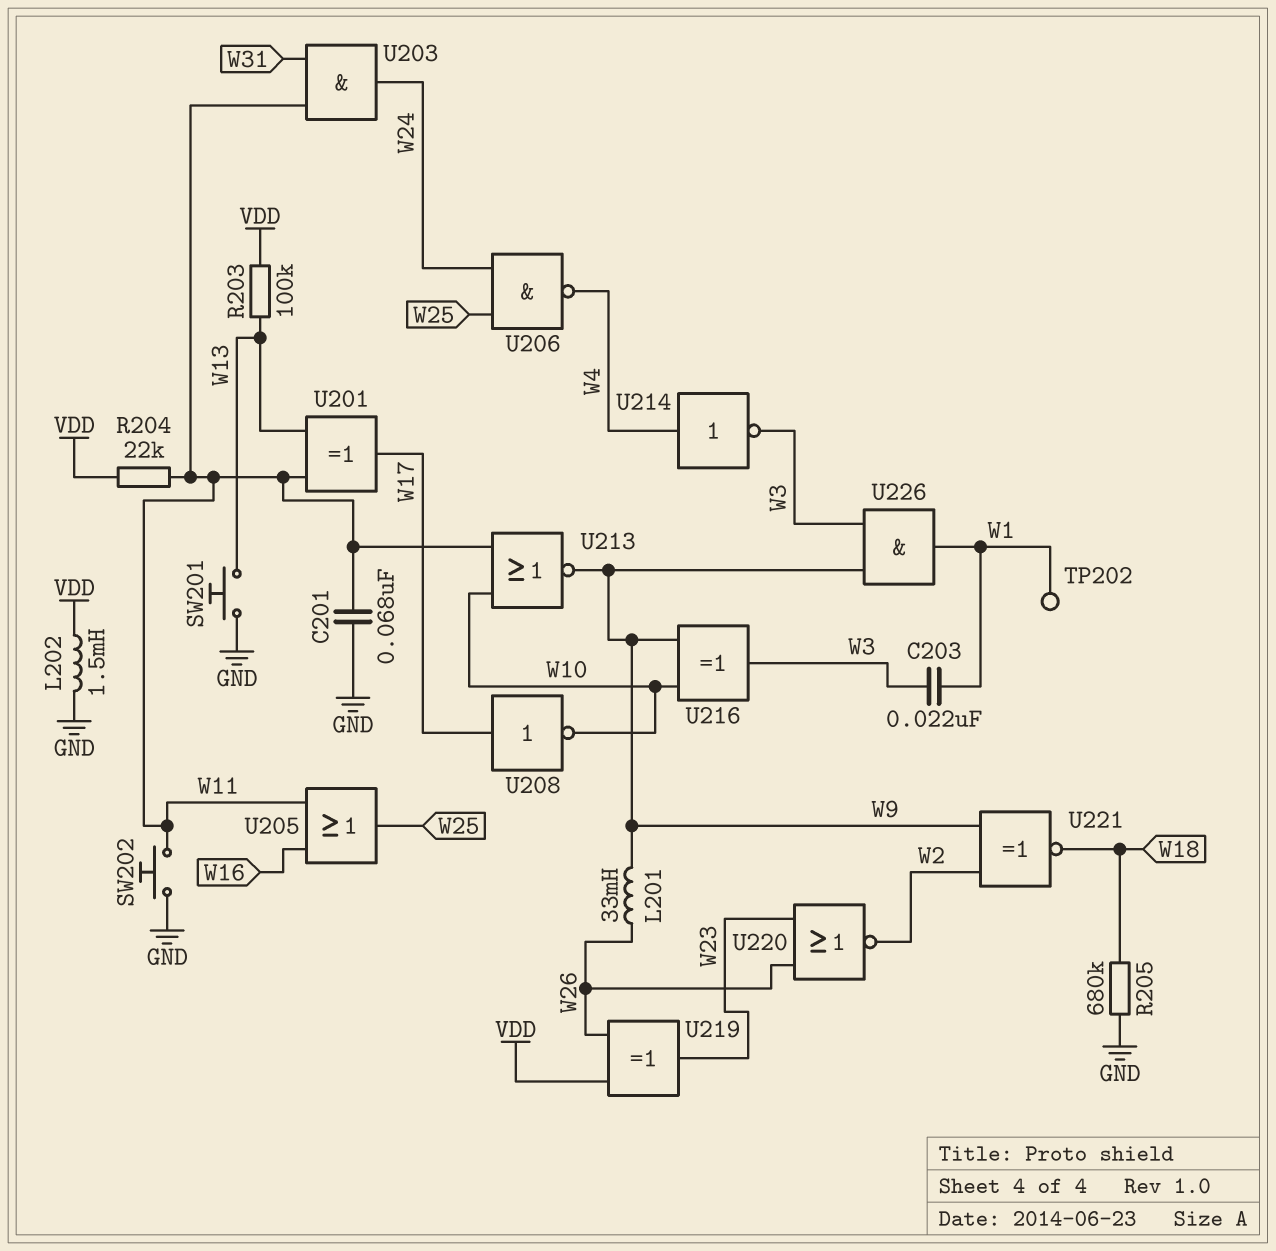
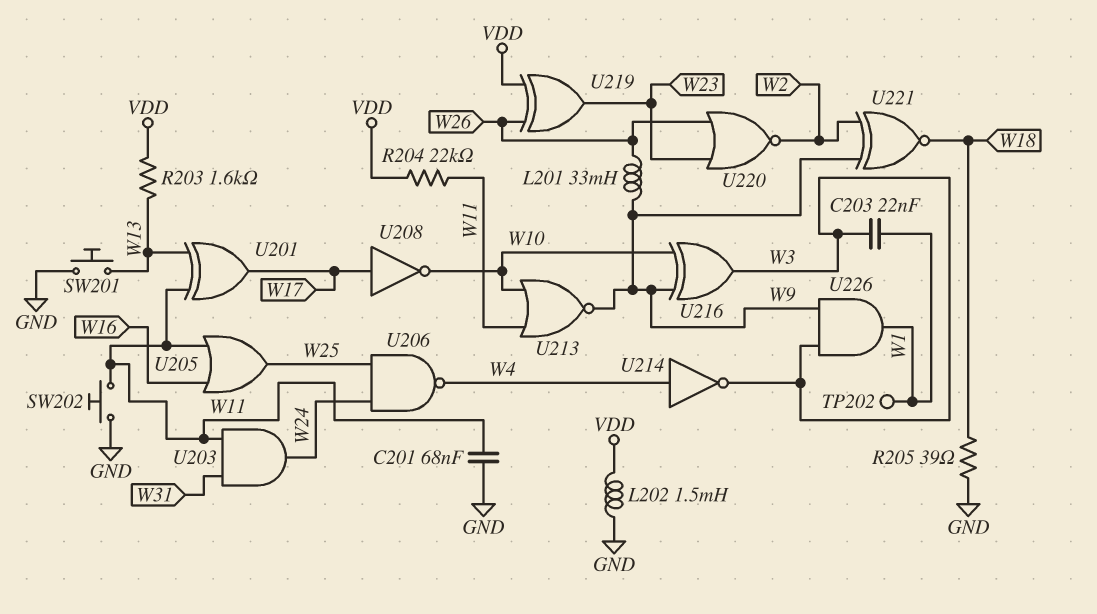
R203: 100k (VDD, W13) -> 1.6k (VDD, W13)
R205: 680k (GND, W18) -> 39 (GND, W18)

